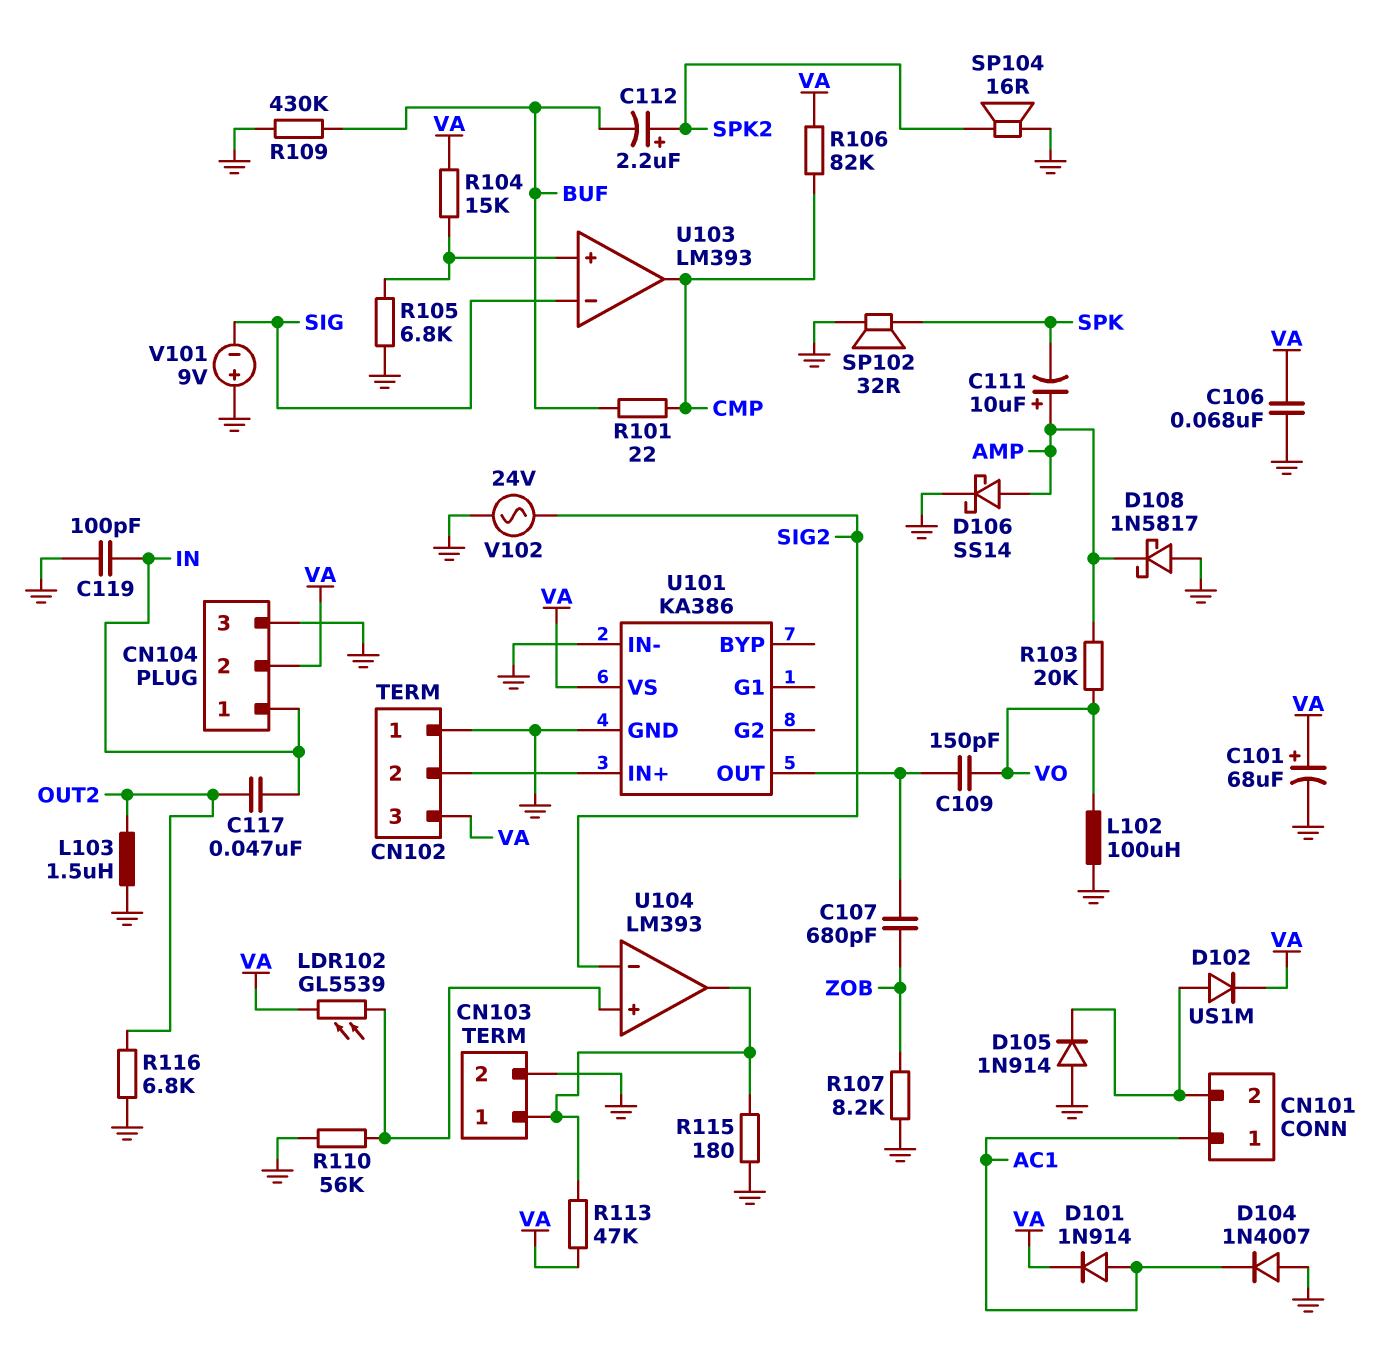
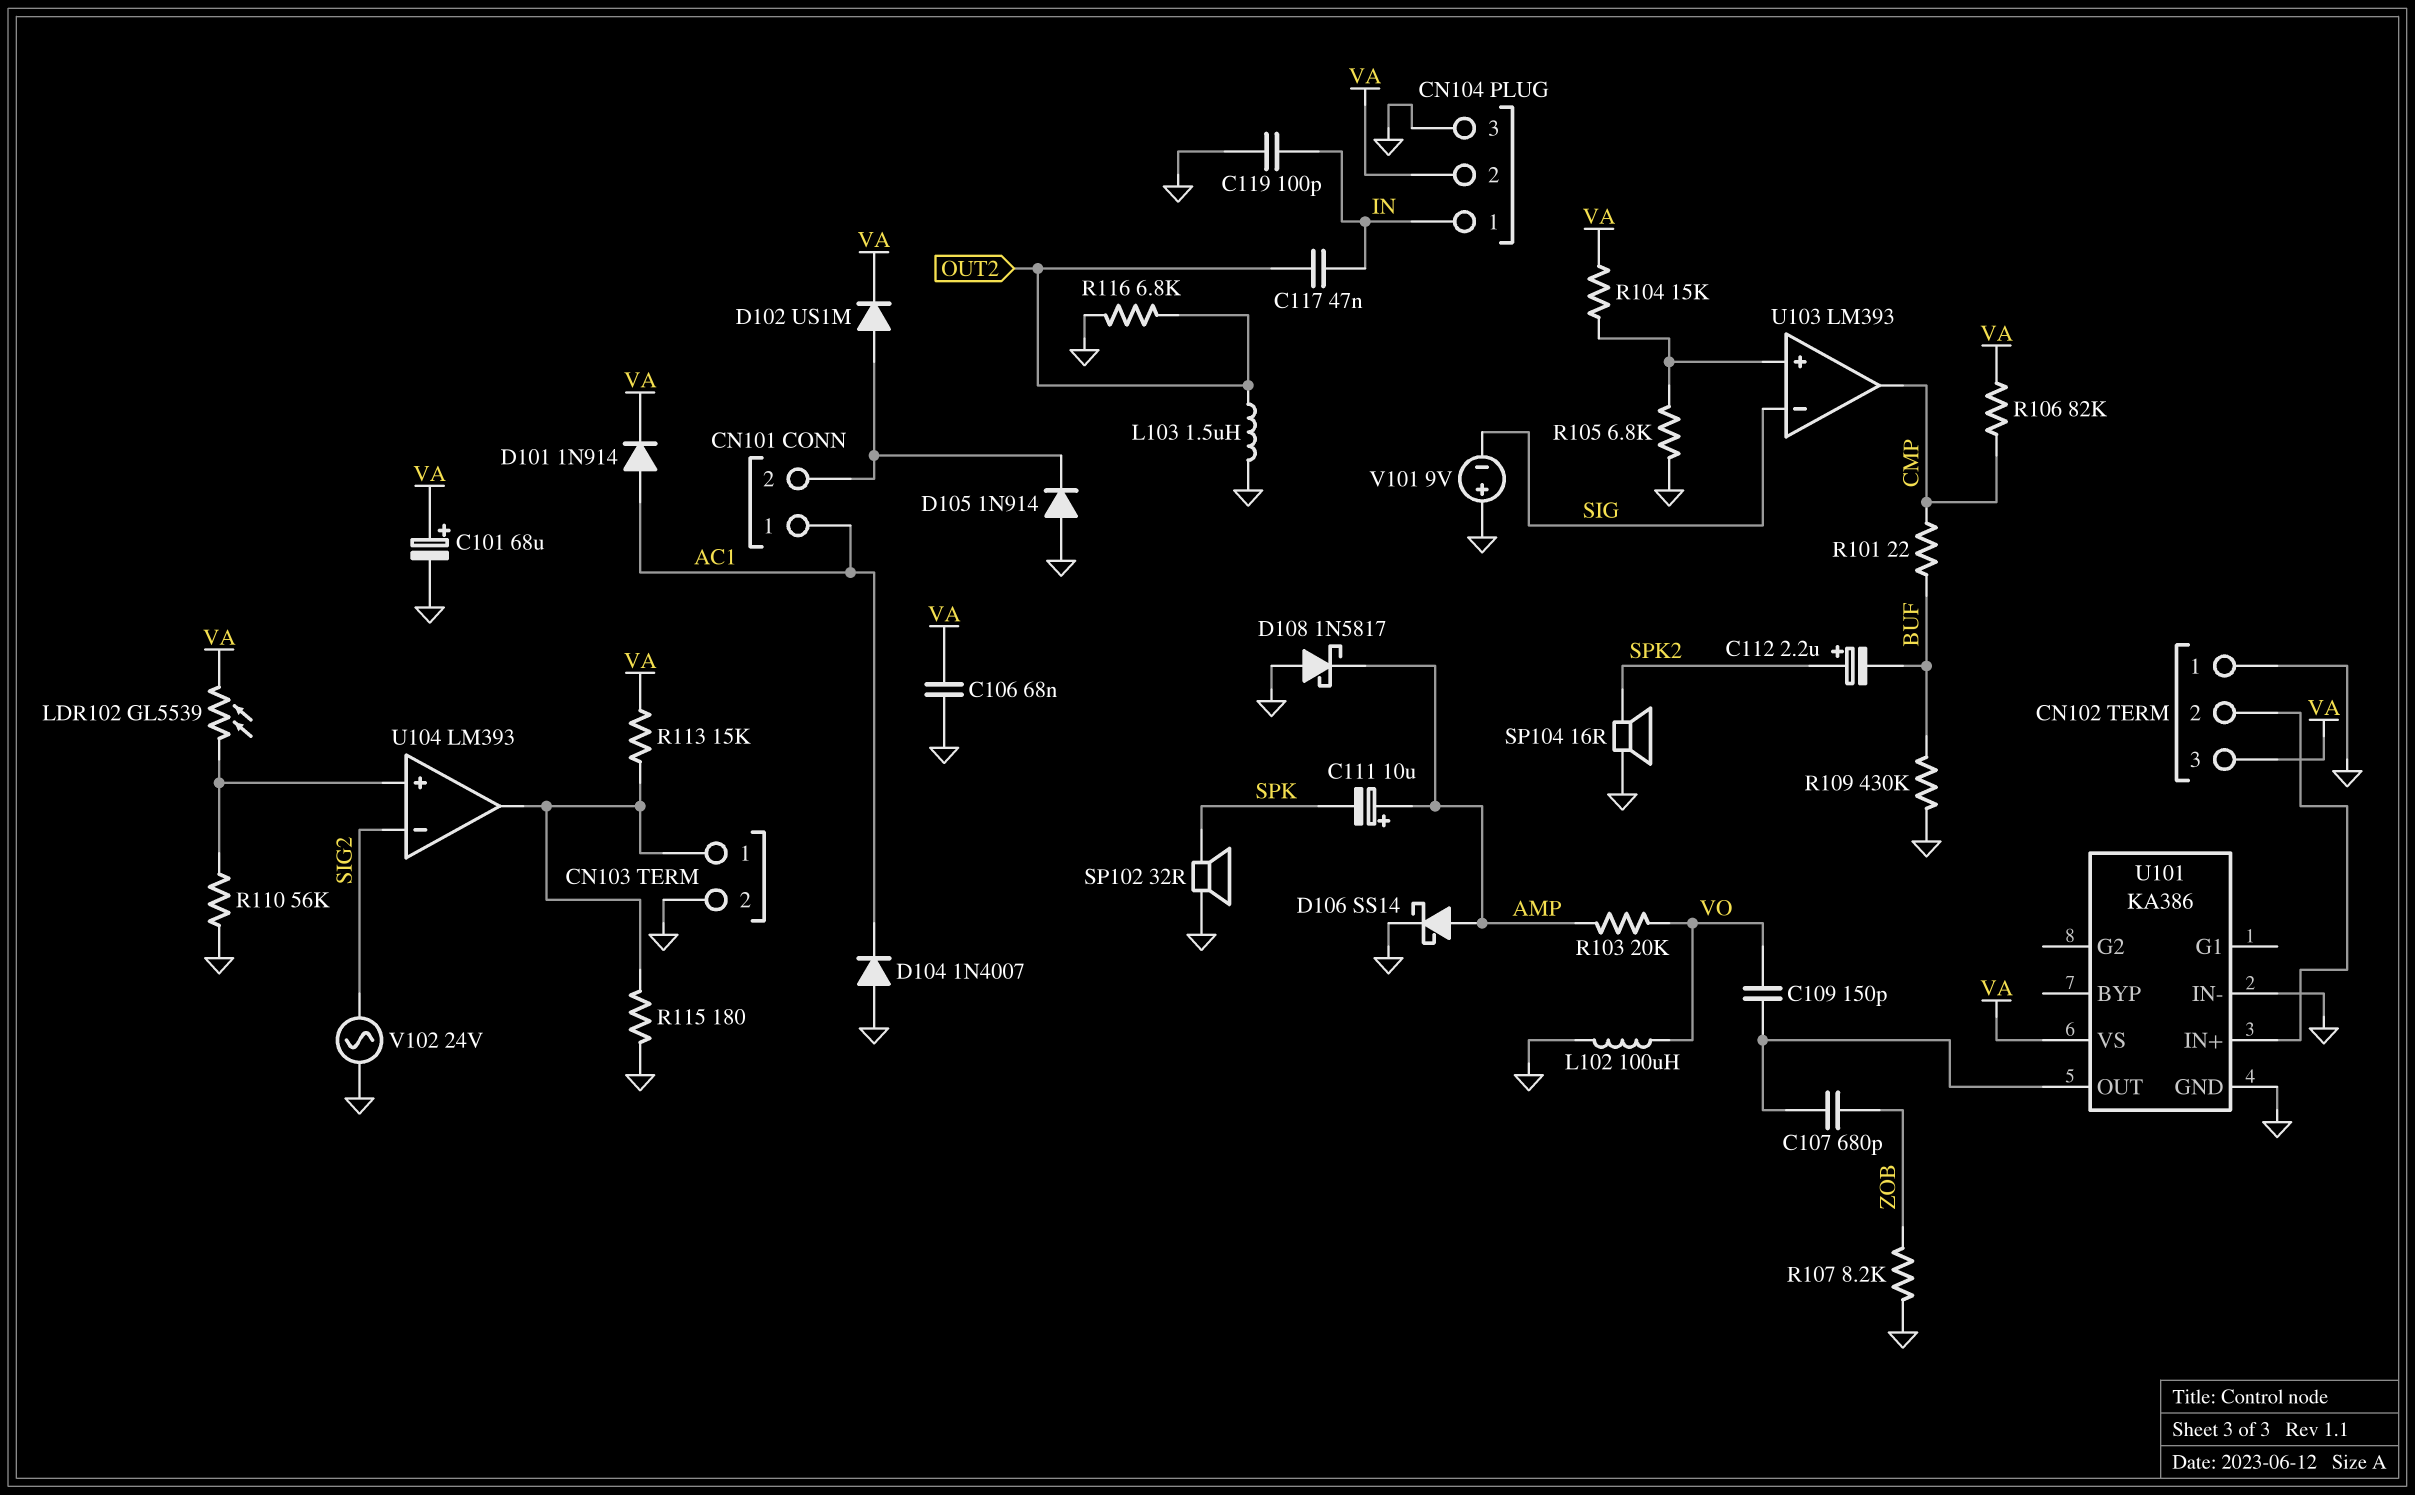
R113: 47k (CN103/1, VA) -> 15k (CN103/1, VA)

